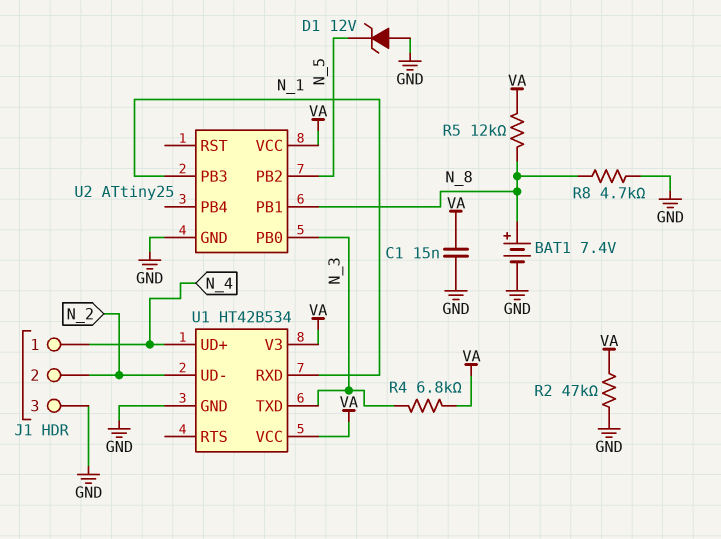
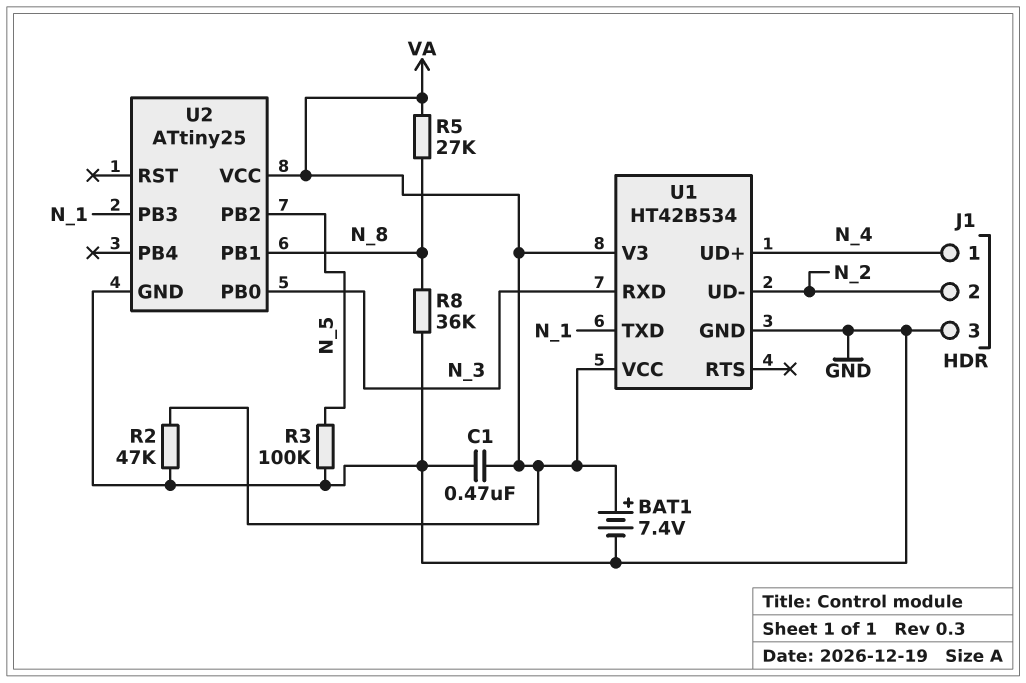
BAT1: 7.4V (plus N_8, minus GND) -> 7.4V (plus VA, minus GND)
C1: 15nF (GND, VA) -> 470nF (GND, VA)
D1: zener 12V (A GND, K N_5) -> none
R3: none -> 100k (GND, N_5)
R4: 6.8k (N_3, VA) -> none
R5: 12k (N_8, VA) -> 27k (N_8, VA)
R8: 4.7k (GND, N_8) -> 36k (GND, N_8)
U1 pin RXD: N_1 -> N_3
U1 pin TXD: N_3 -> N_1

